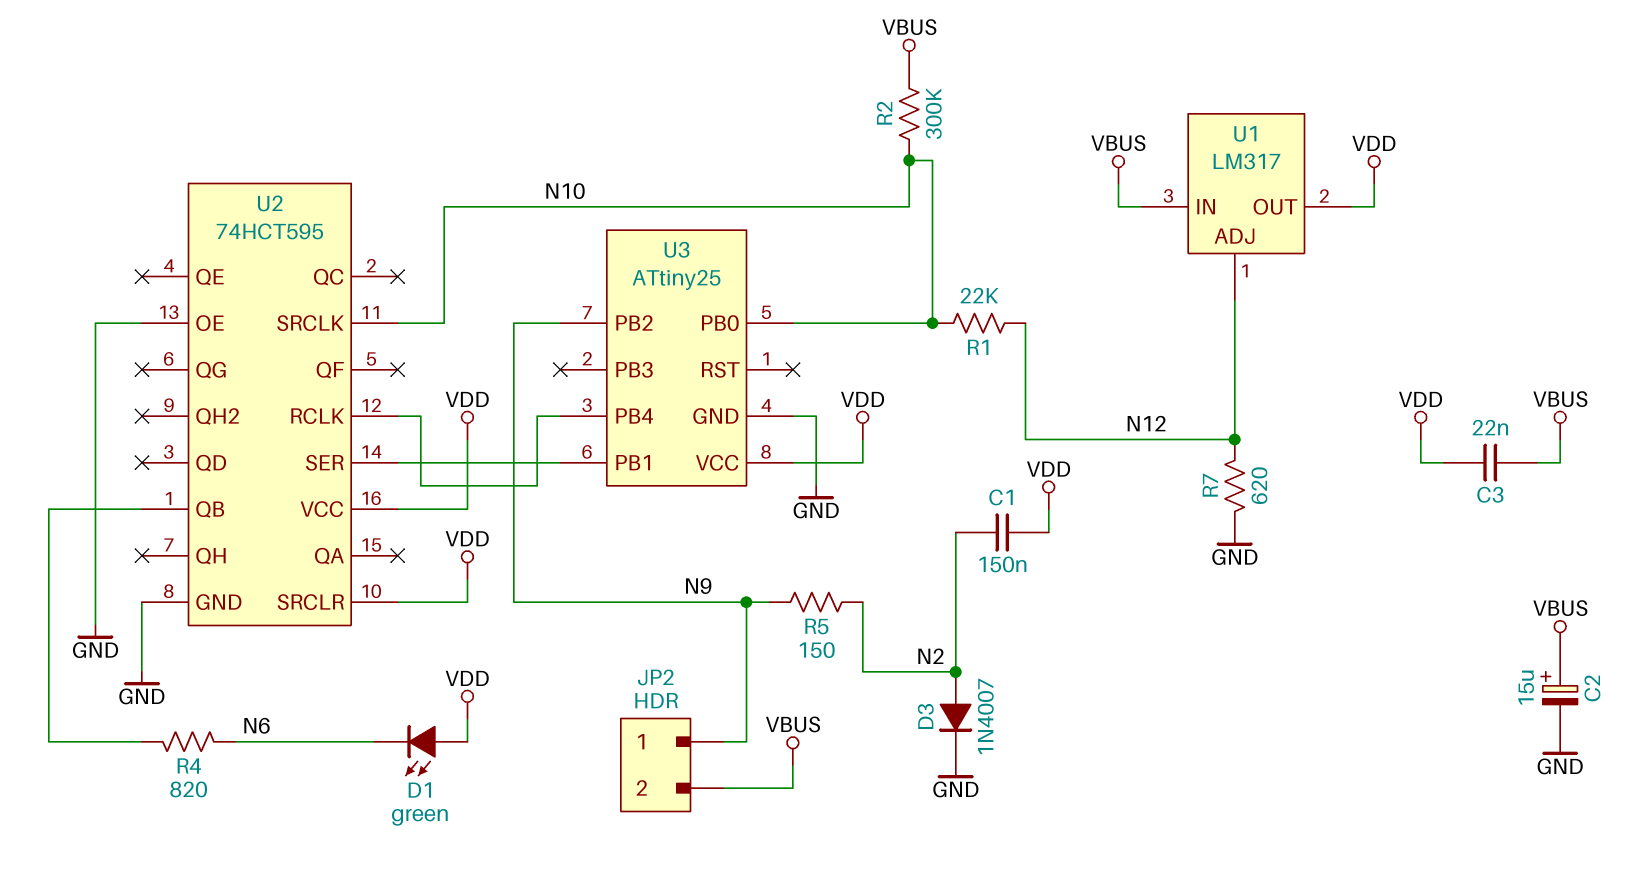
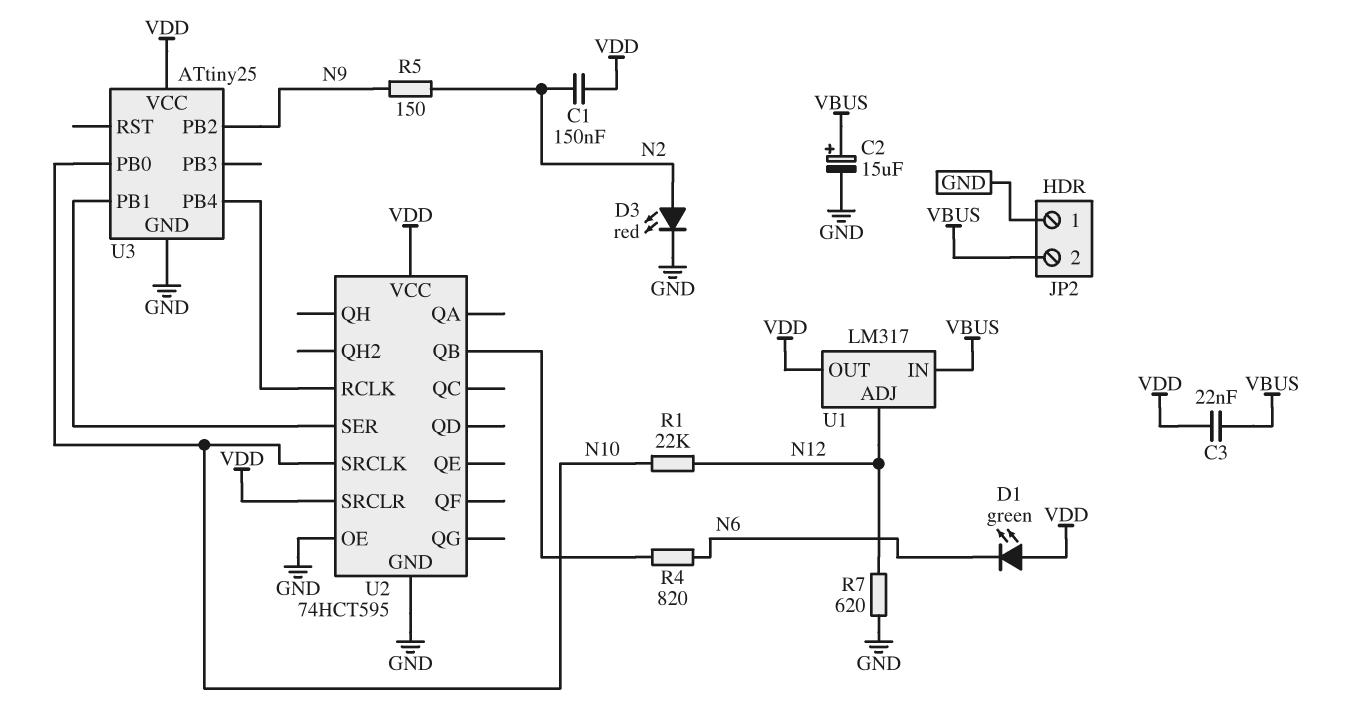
D3: diode 1N4007 (A N2, K GND) -> LED red (A N2, K GND)
JP2 pin 1: N9 -> GND
R2: 300k (N10, VBUS) -> none

